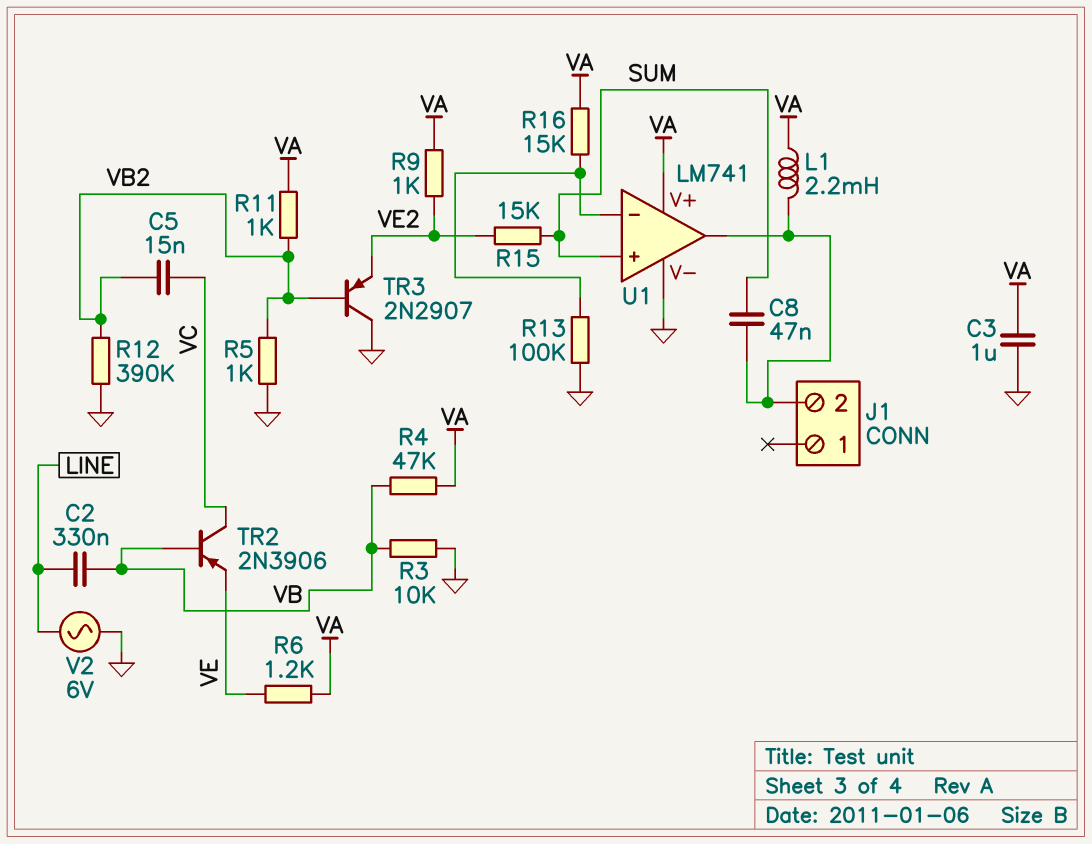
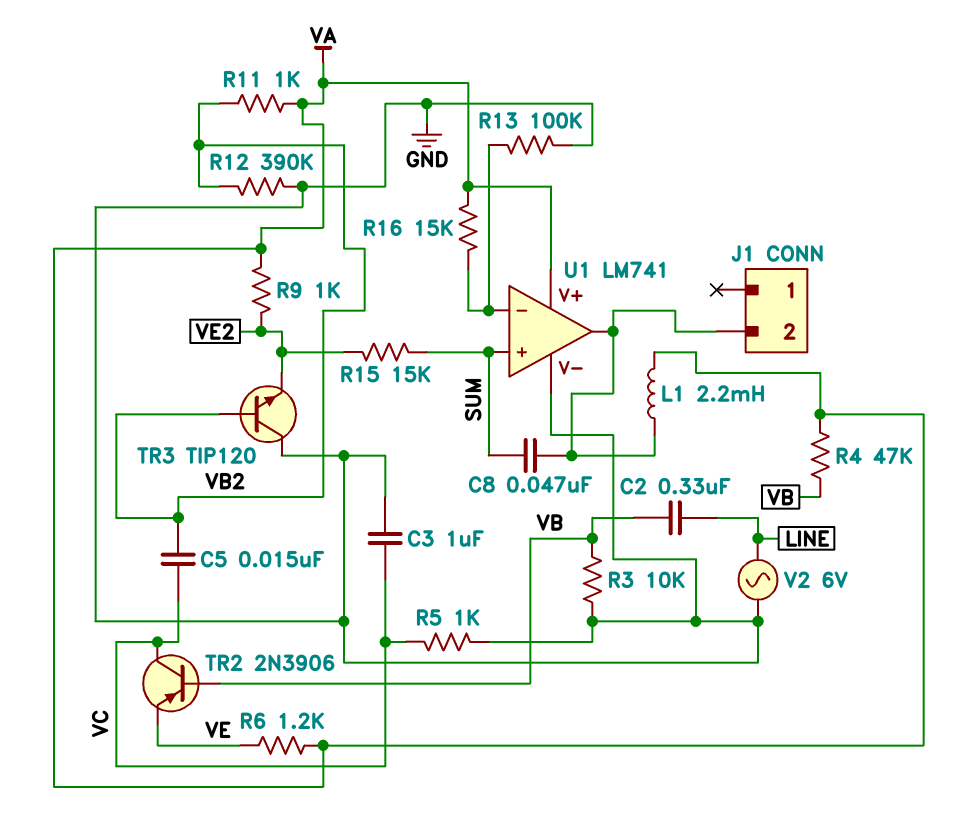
C3: 1uF (GND, VA) -> 1uF (GND, VC)
R5: 1k (GND, VB2) -> 1k (GND, VC)
TR3: PNP 2N2907 (B VB2, C GND, E VE2) -> NPN TIP120 (B VB2, C GND, E VE2)

